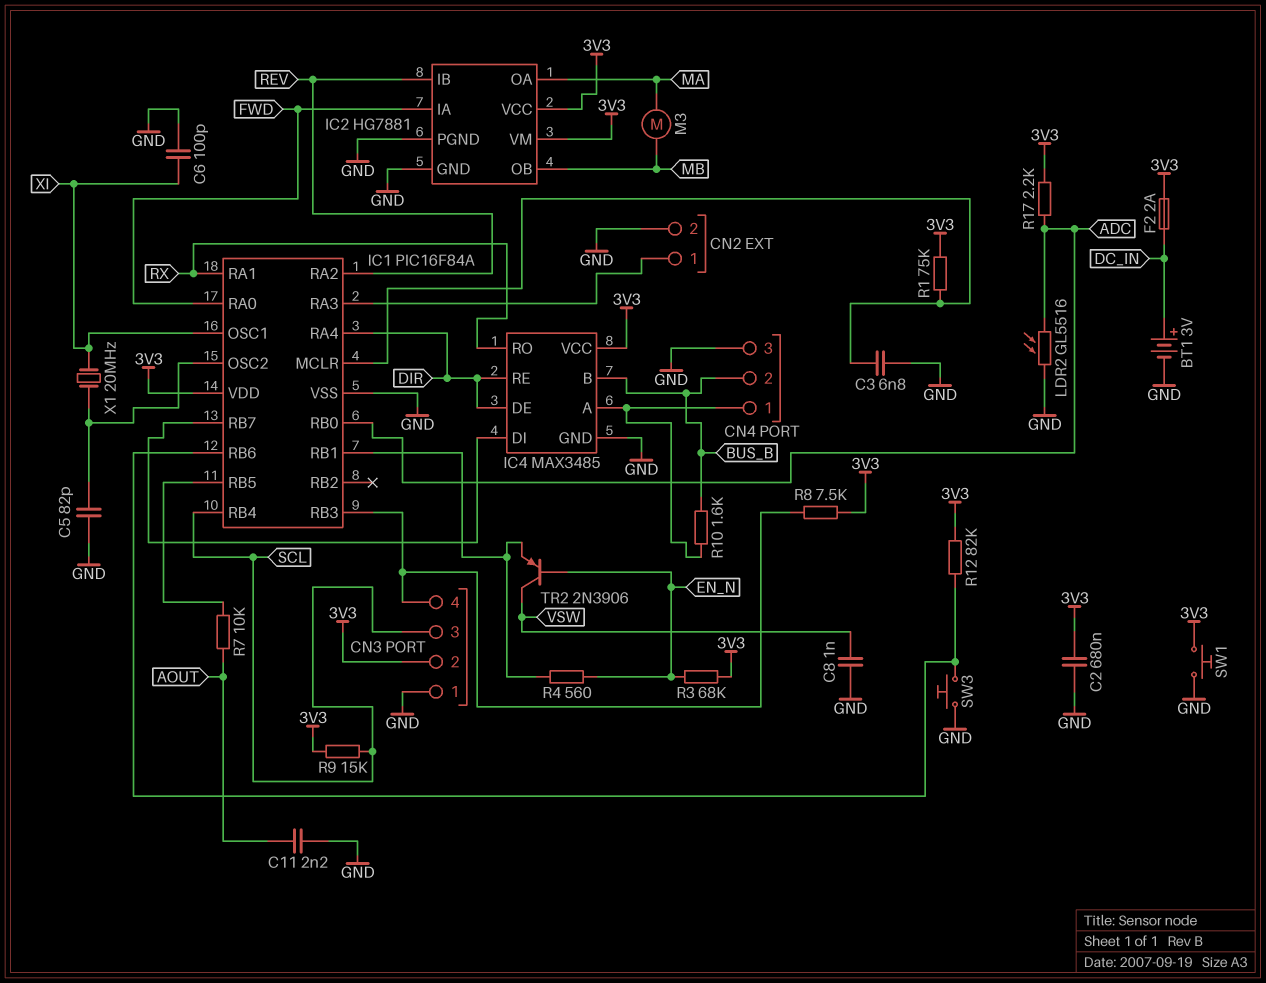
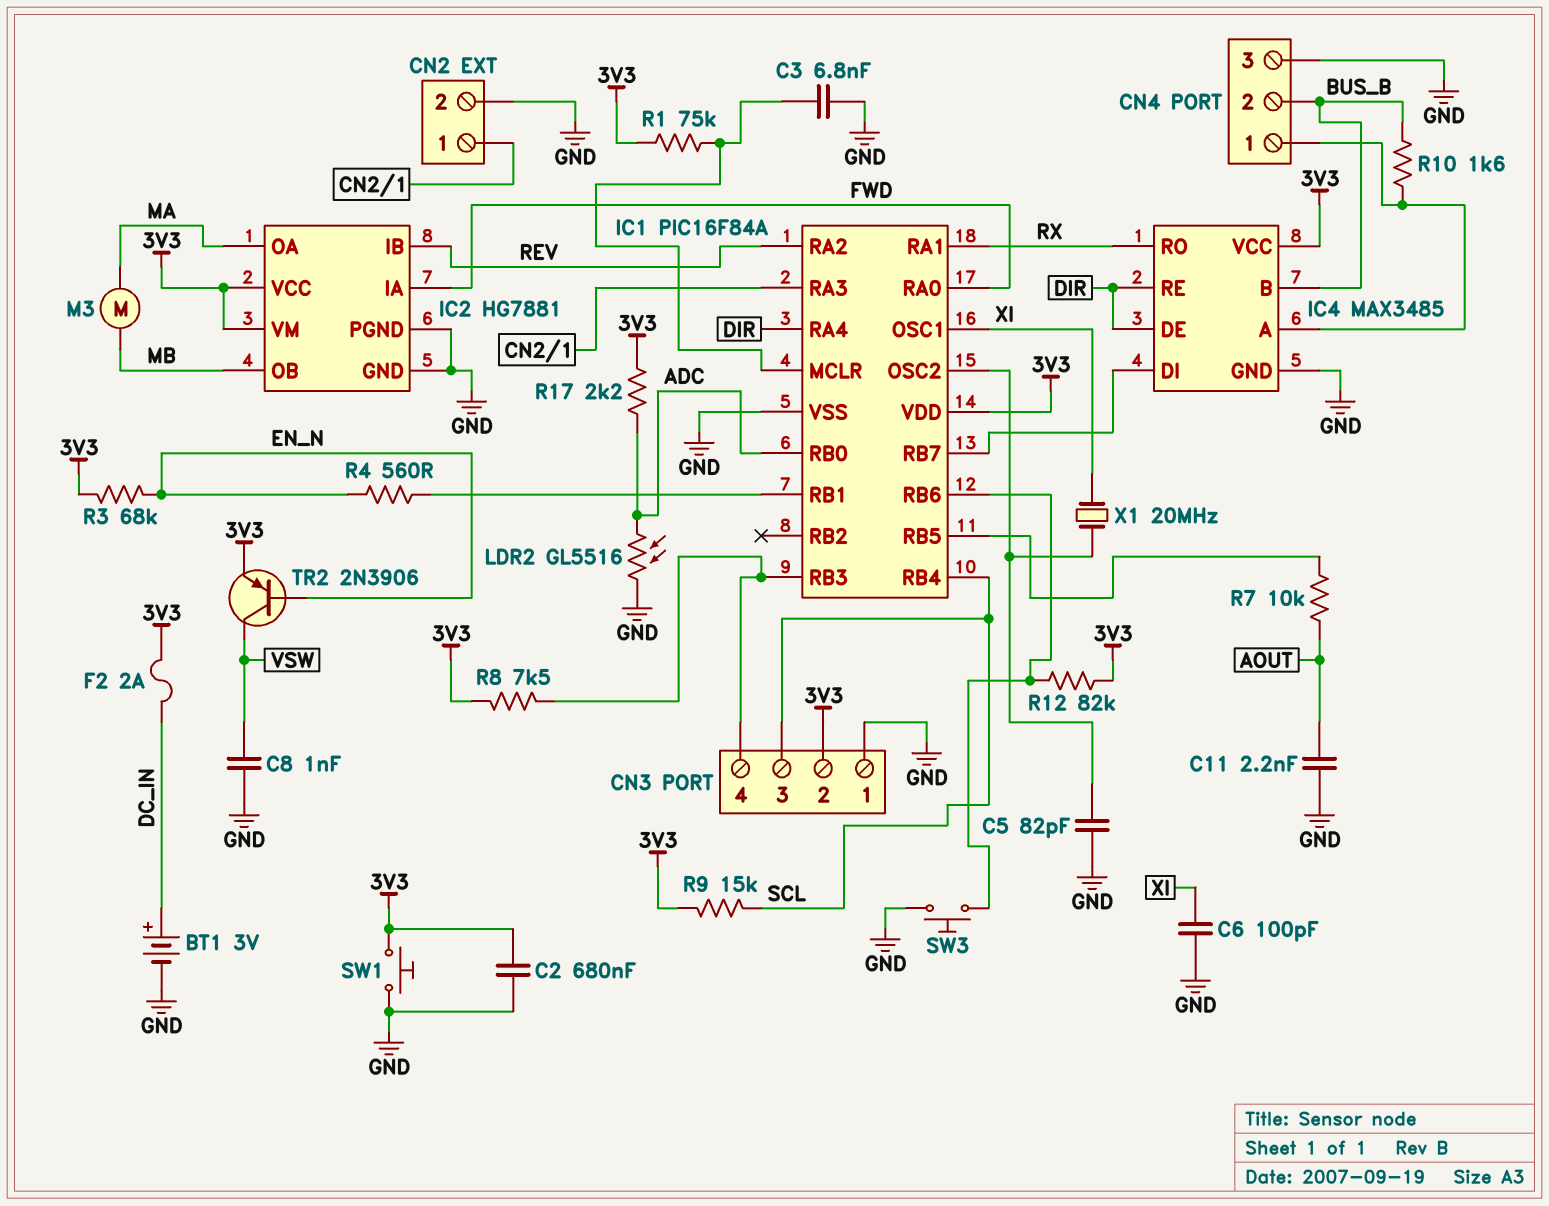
TR2: PNP 2N3906 (B EN_N, C VSW, E IC1/RB1) -> PNP 2N3906 (B EN_N, C VSW, E 3V3)

